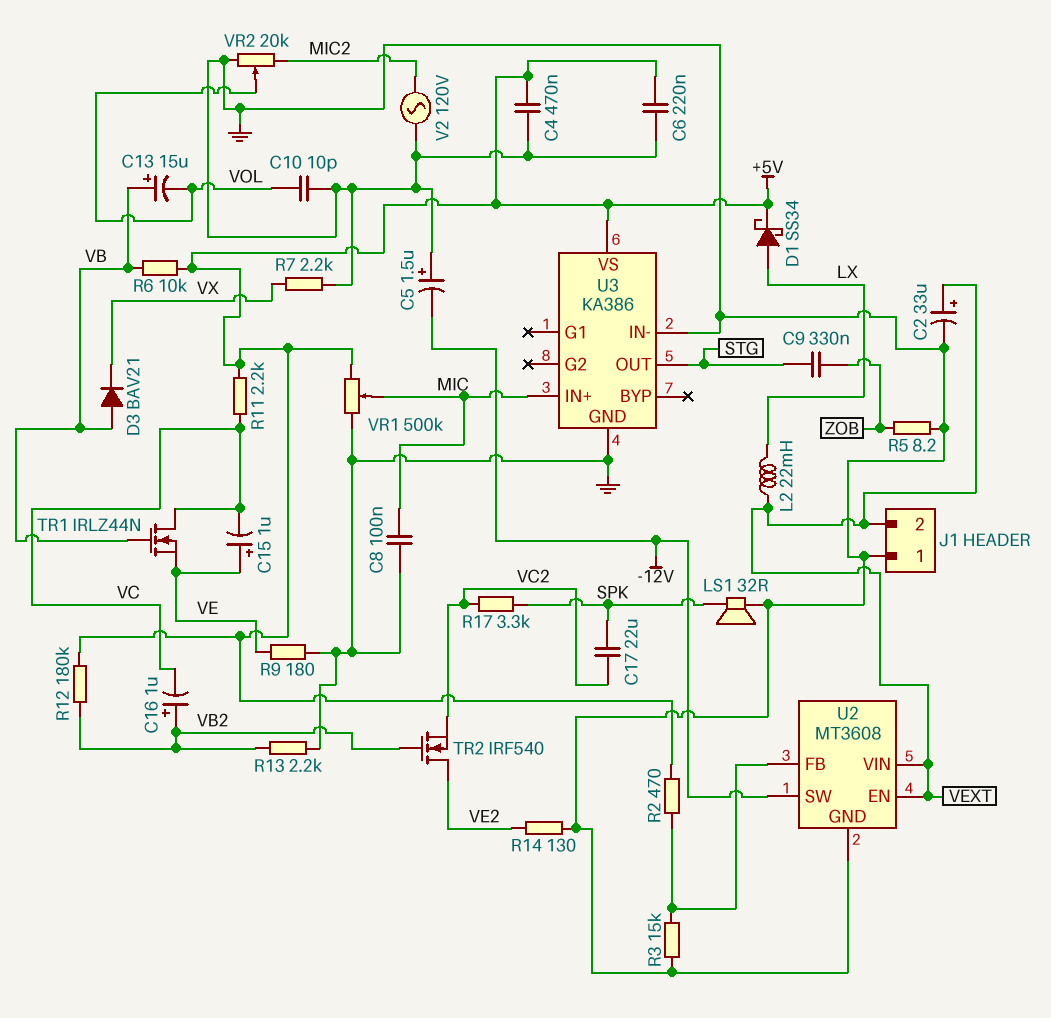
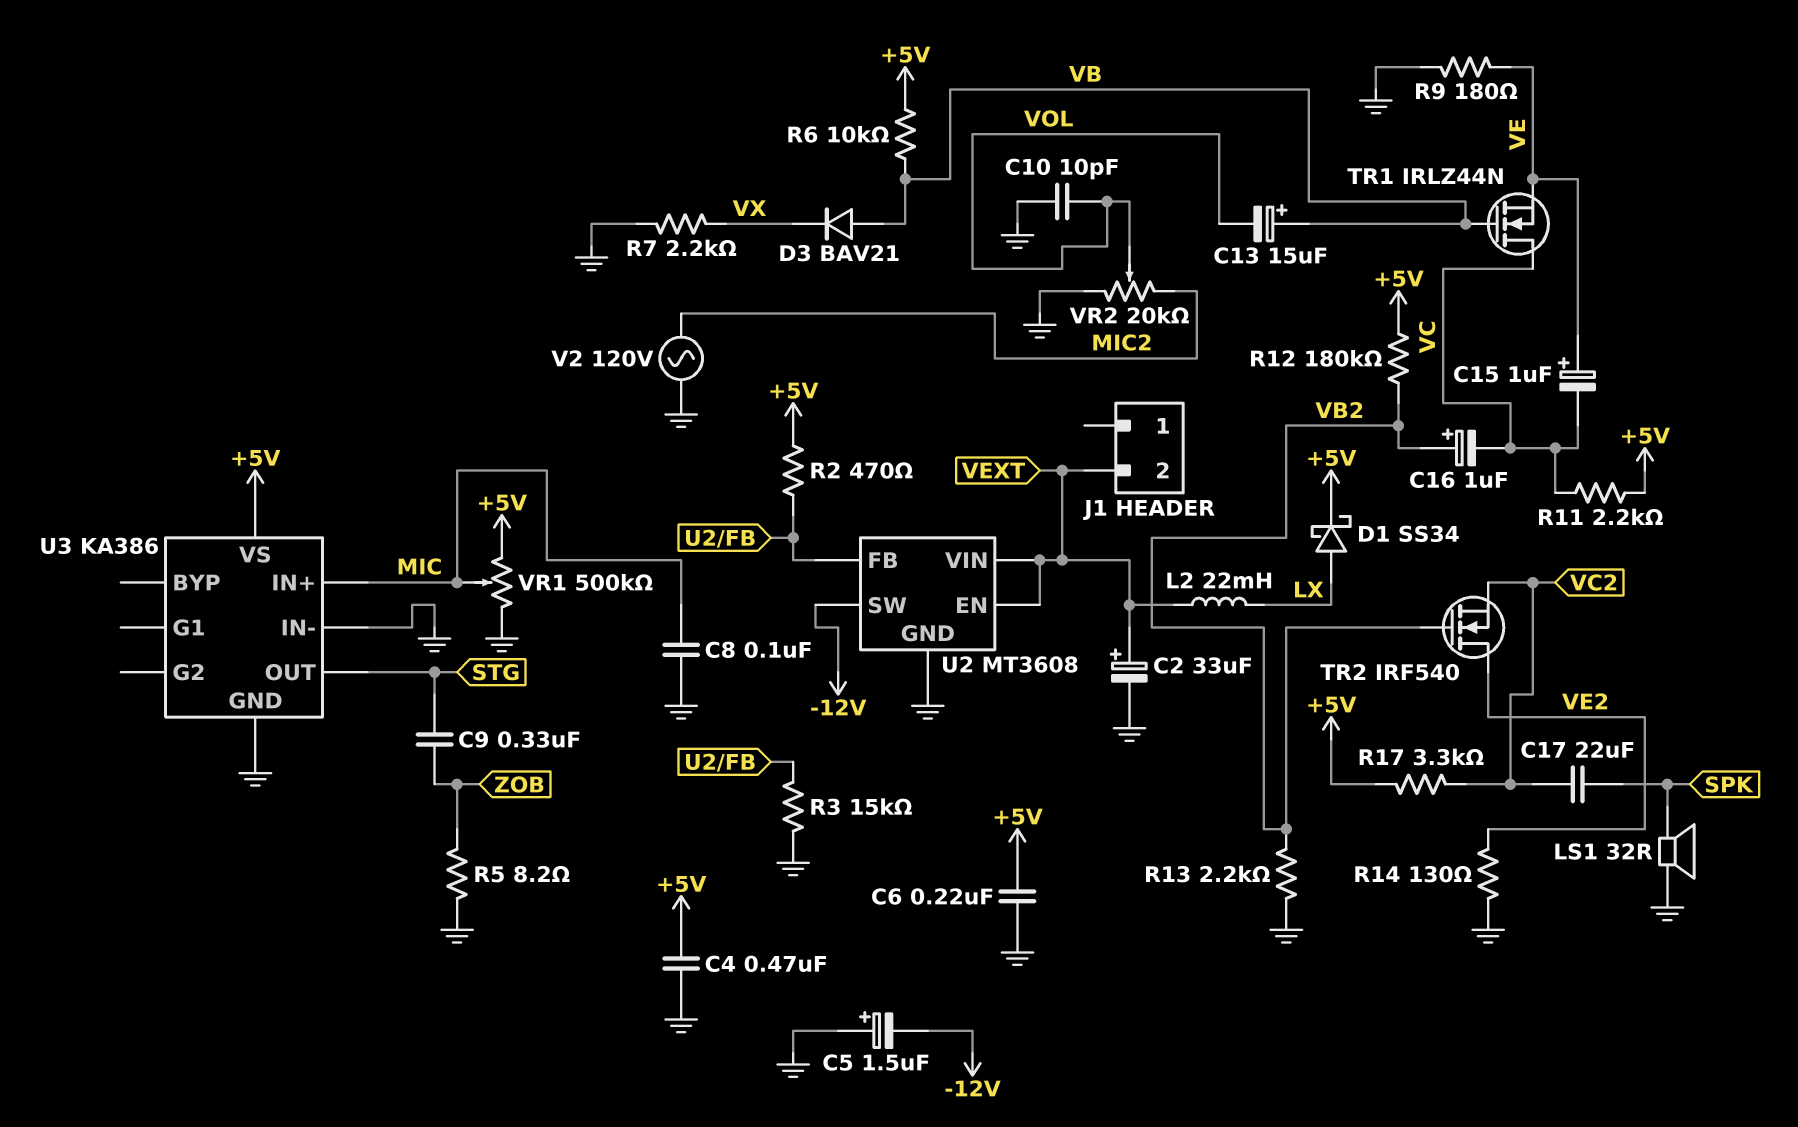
J1 pin 1: GND -> none
R17: 3.3k (SPK, VC2) -> 3.3k (+5V, VC2)

